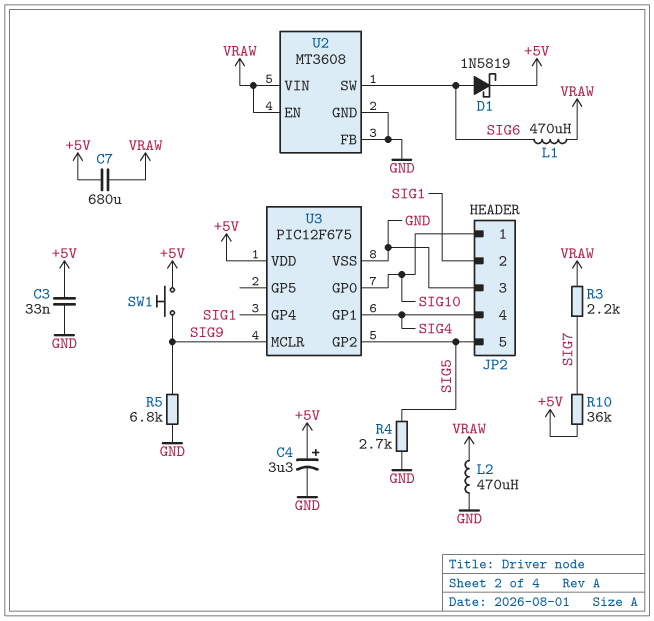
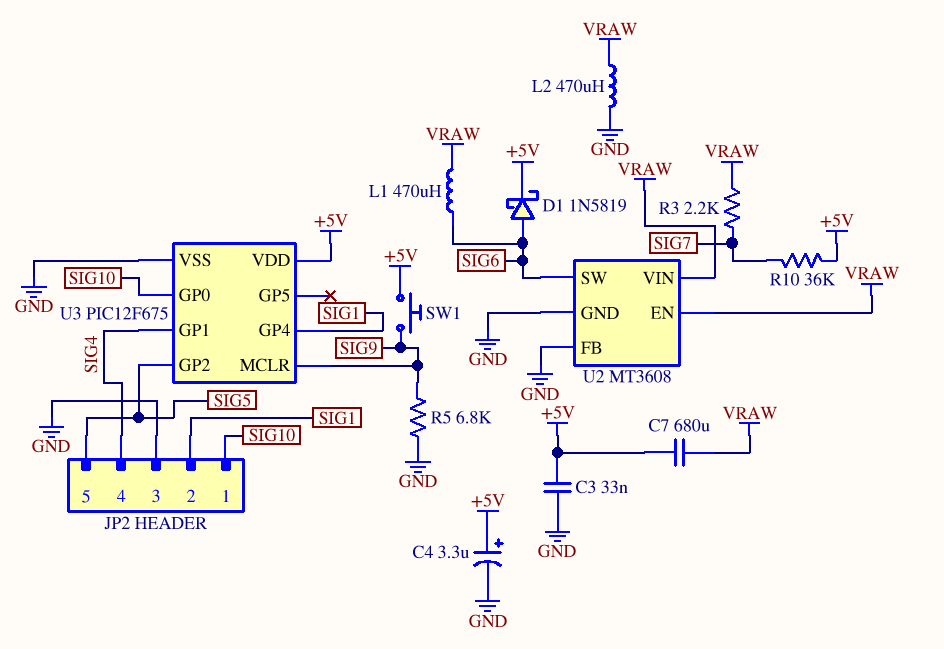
R4: 2.7k (GND, SIG5) -> none

